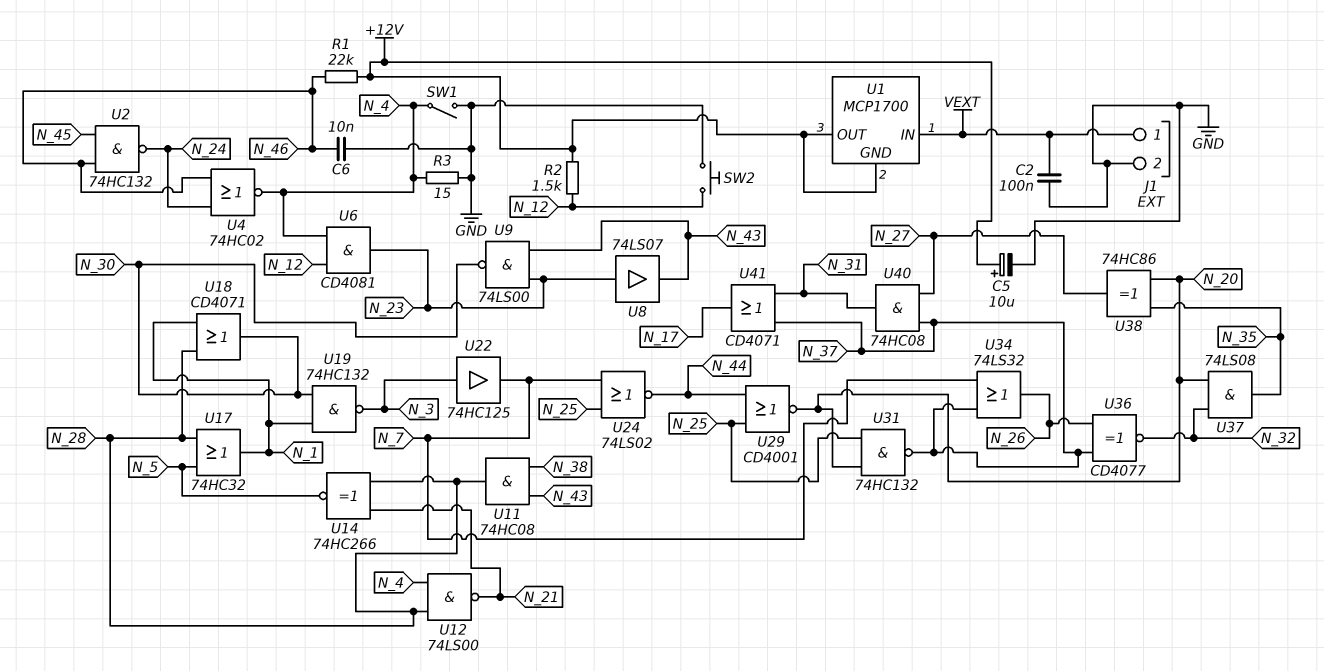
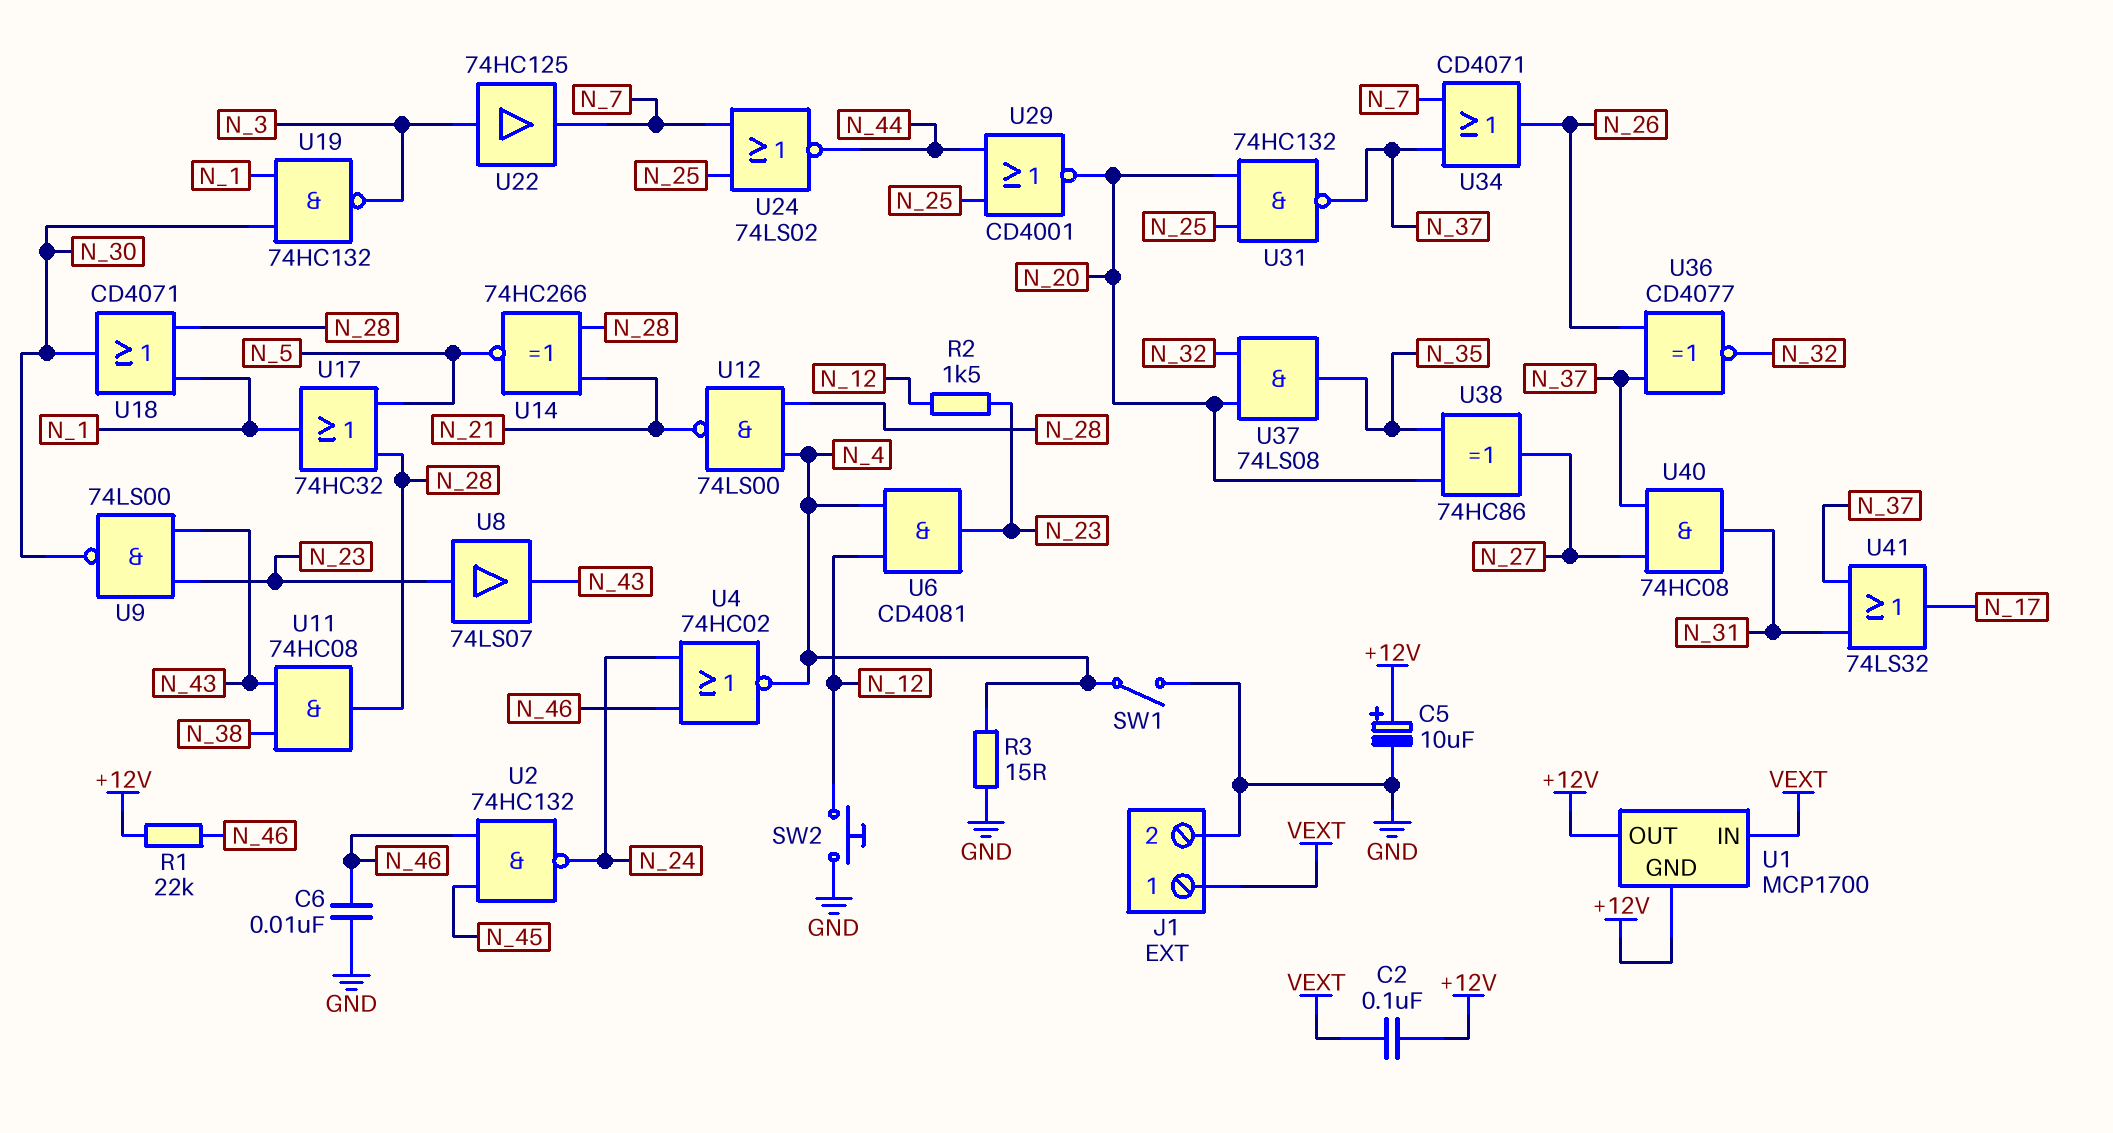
C2: 100nF (GND, VEXT) -> 100nF (+12V, VEXT)
R2: 1.5k (+12V, N_12) -> 1.5k (N_12, N_23)
U34: OR 74LS32 (in N_7, in N_37, out N_26) -> OR CD4071 (in N_7, in N_37, out N_26)
U41: OR CD4071 (in N_31, in N_37, out N_17) -> OR 74LS32 (in N_31, in N_37, out N_17)

